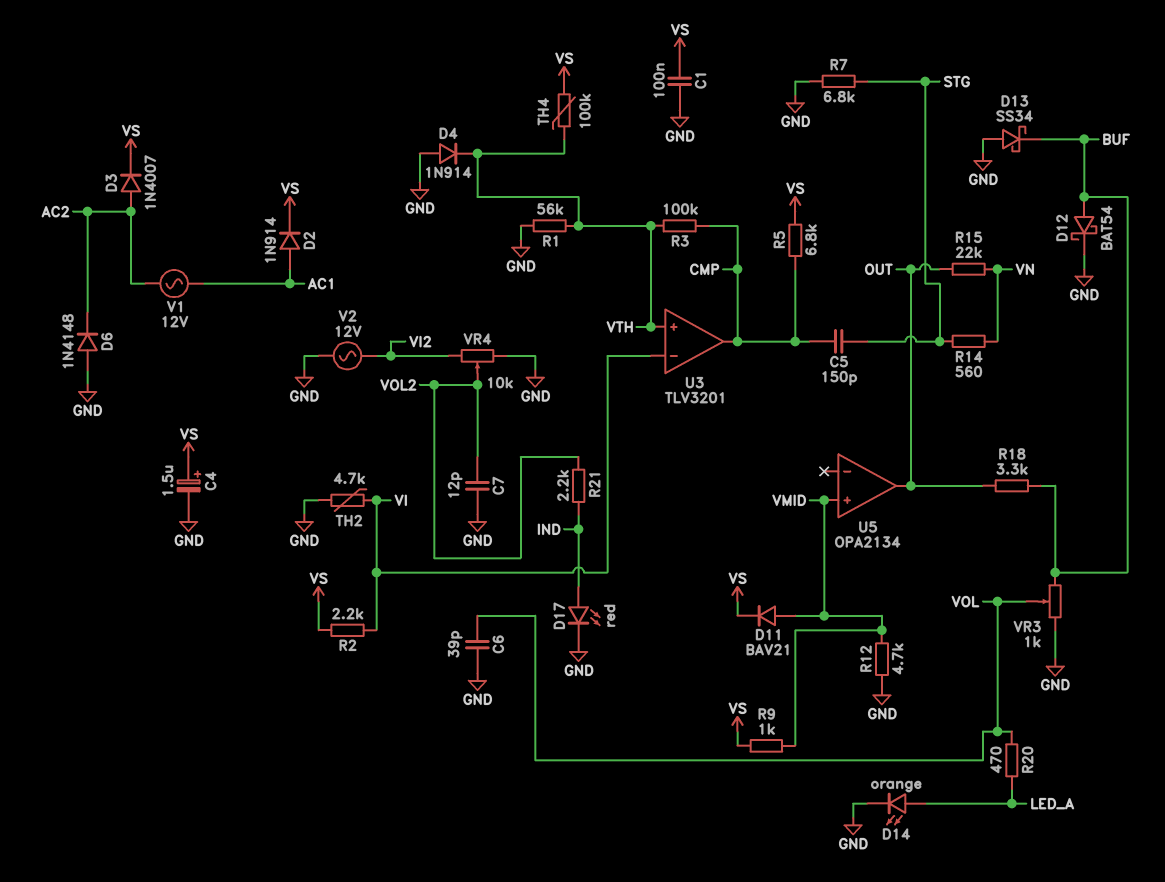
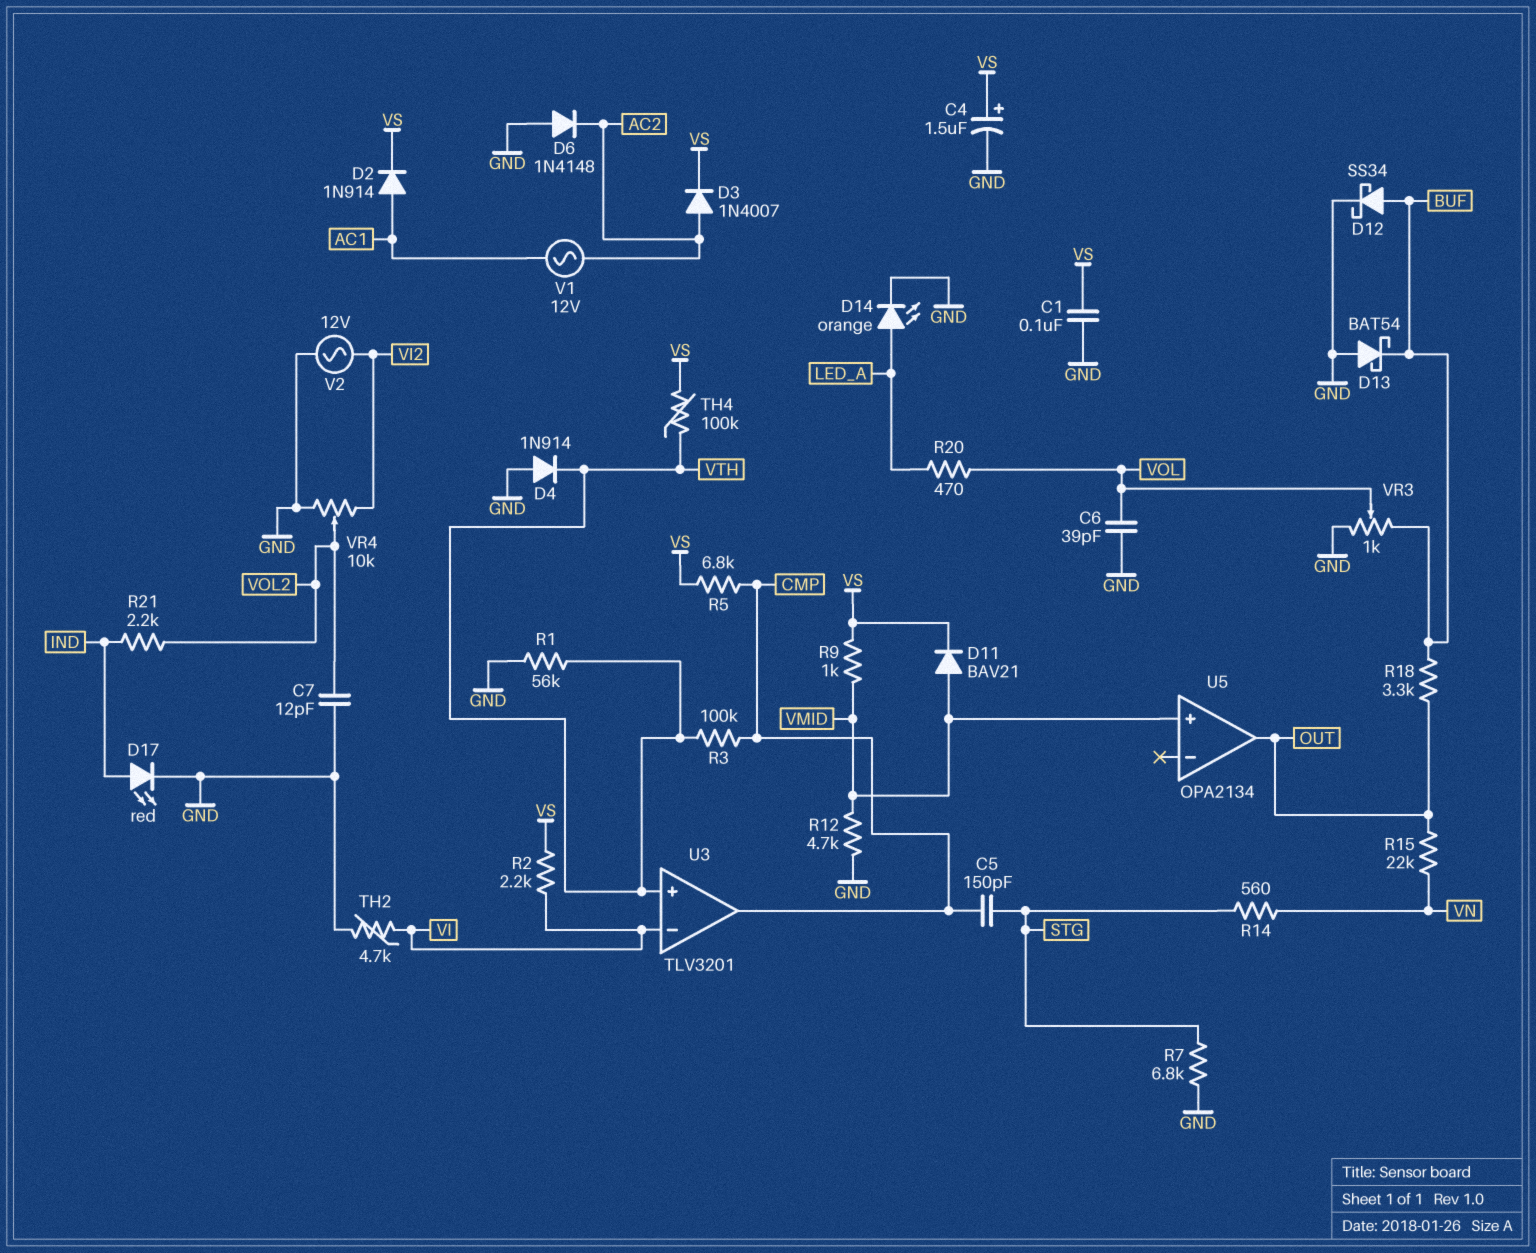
D12: schottky BAT54 (A BUF, K GND) -> schottky SS34 (A BUF, K GND)
D13: schottky SS34 (A GND, K BUF) -> schottky BAT54 (A GND, K BUF)

